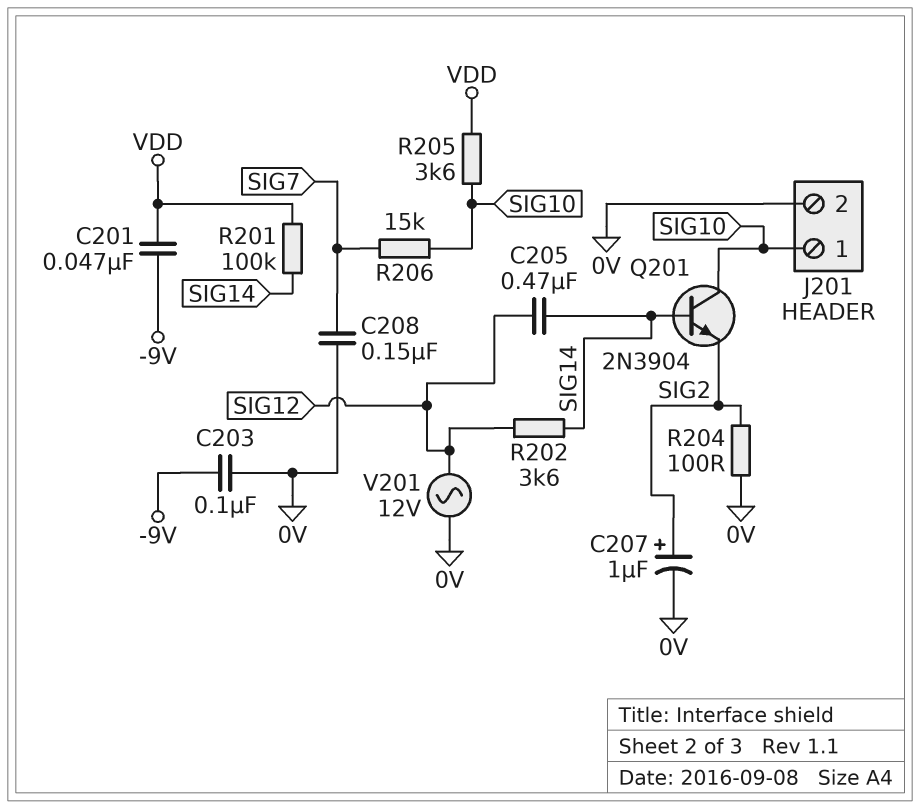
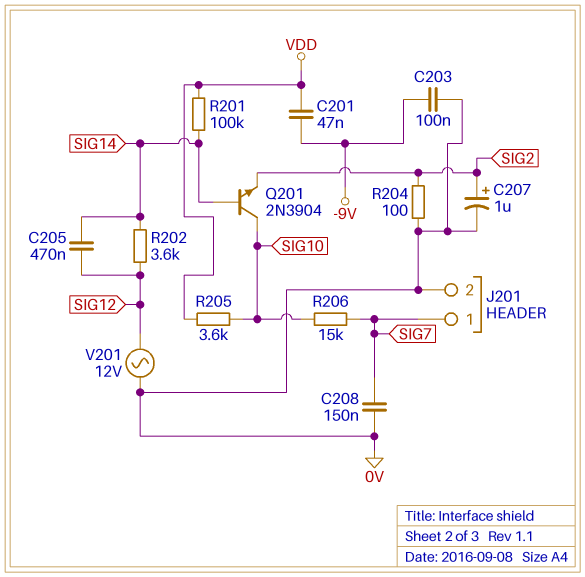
J201 pin 1: SIG10 -> SIG7

